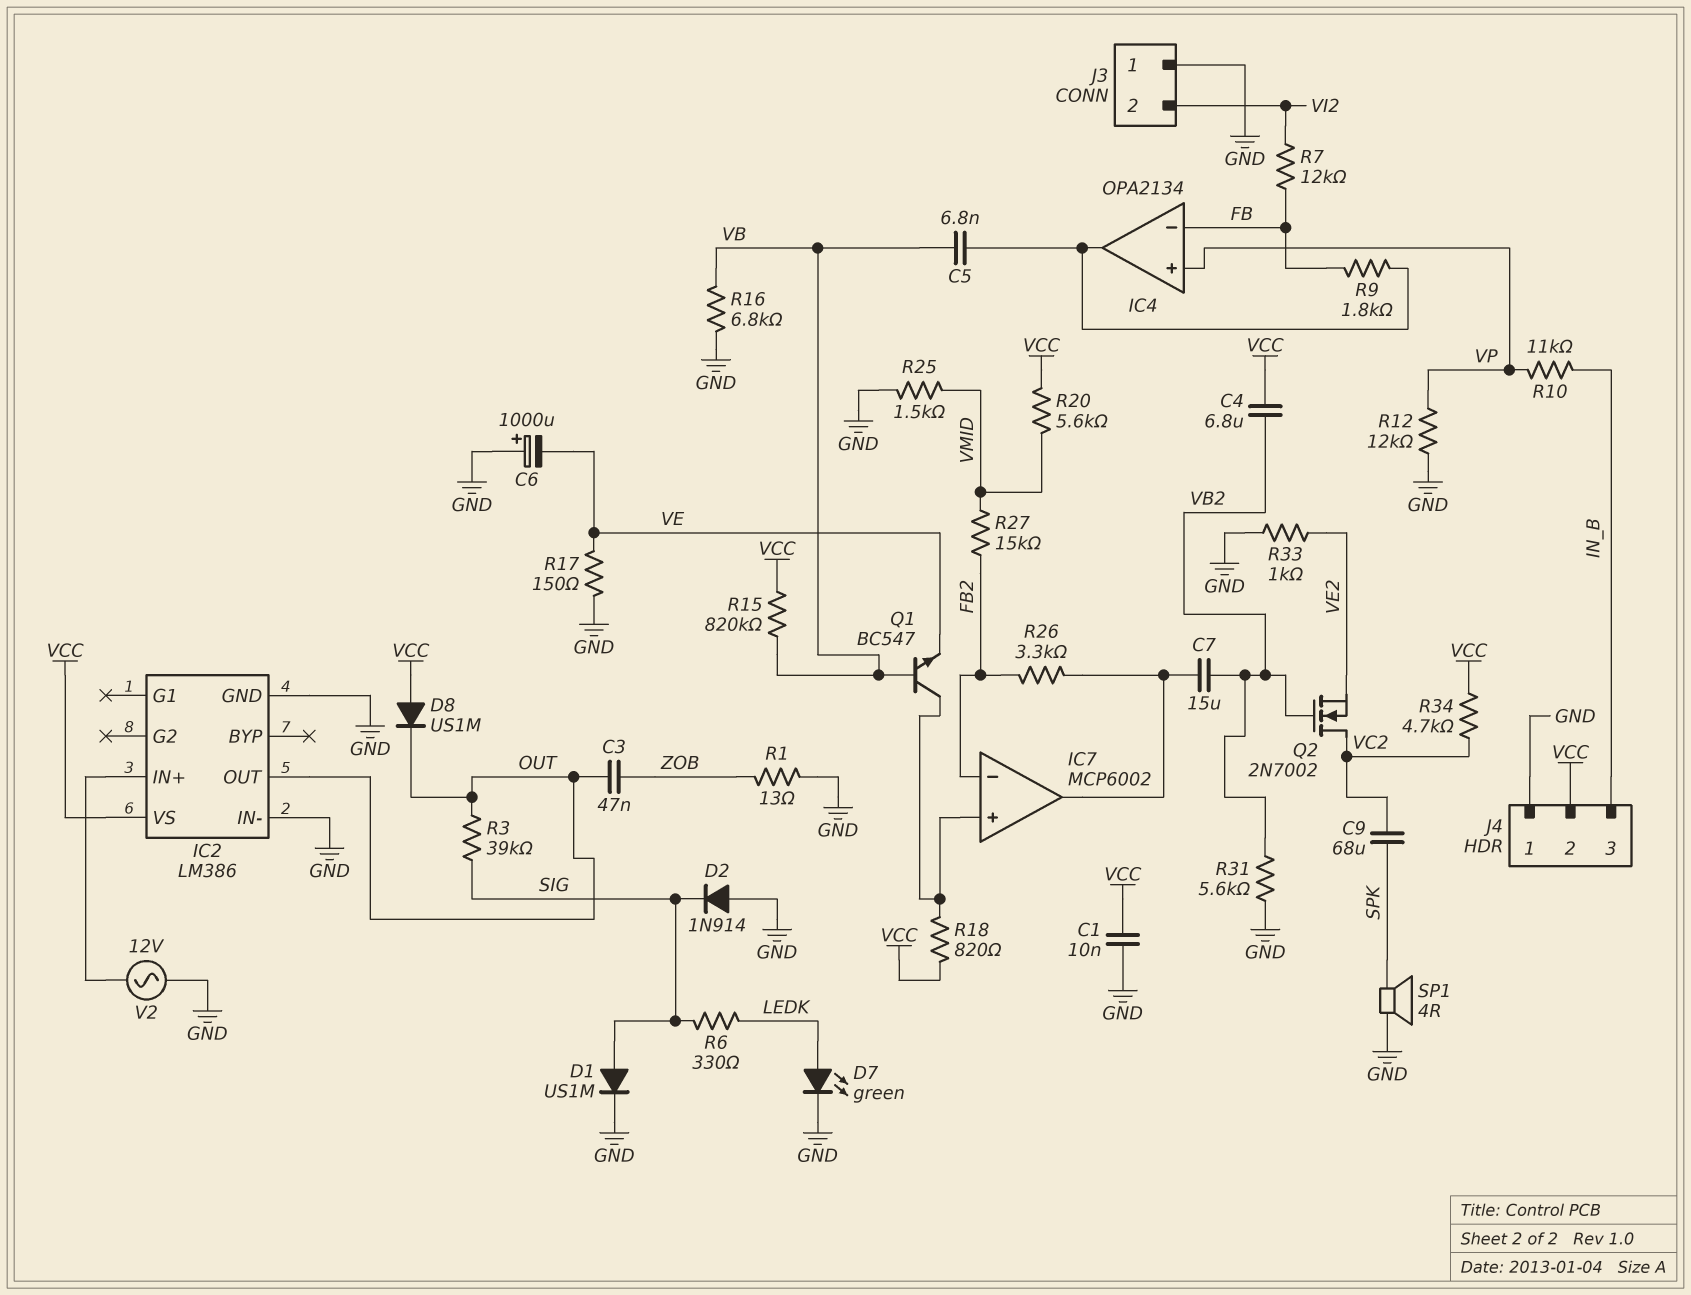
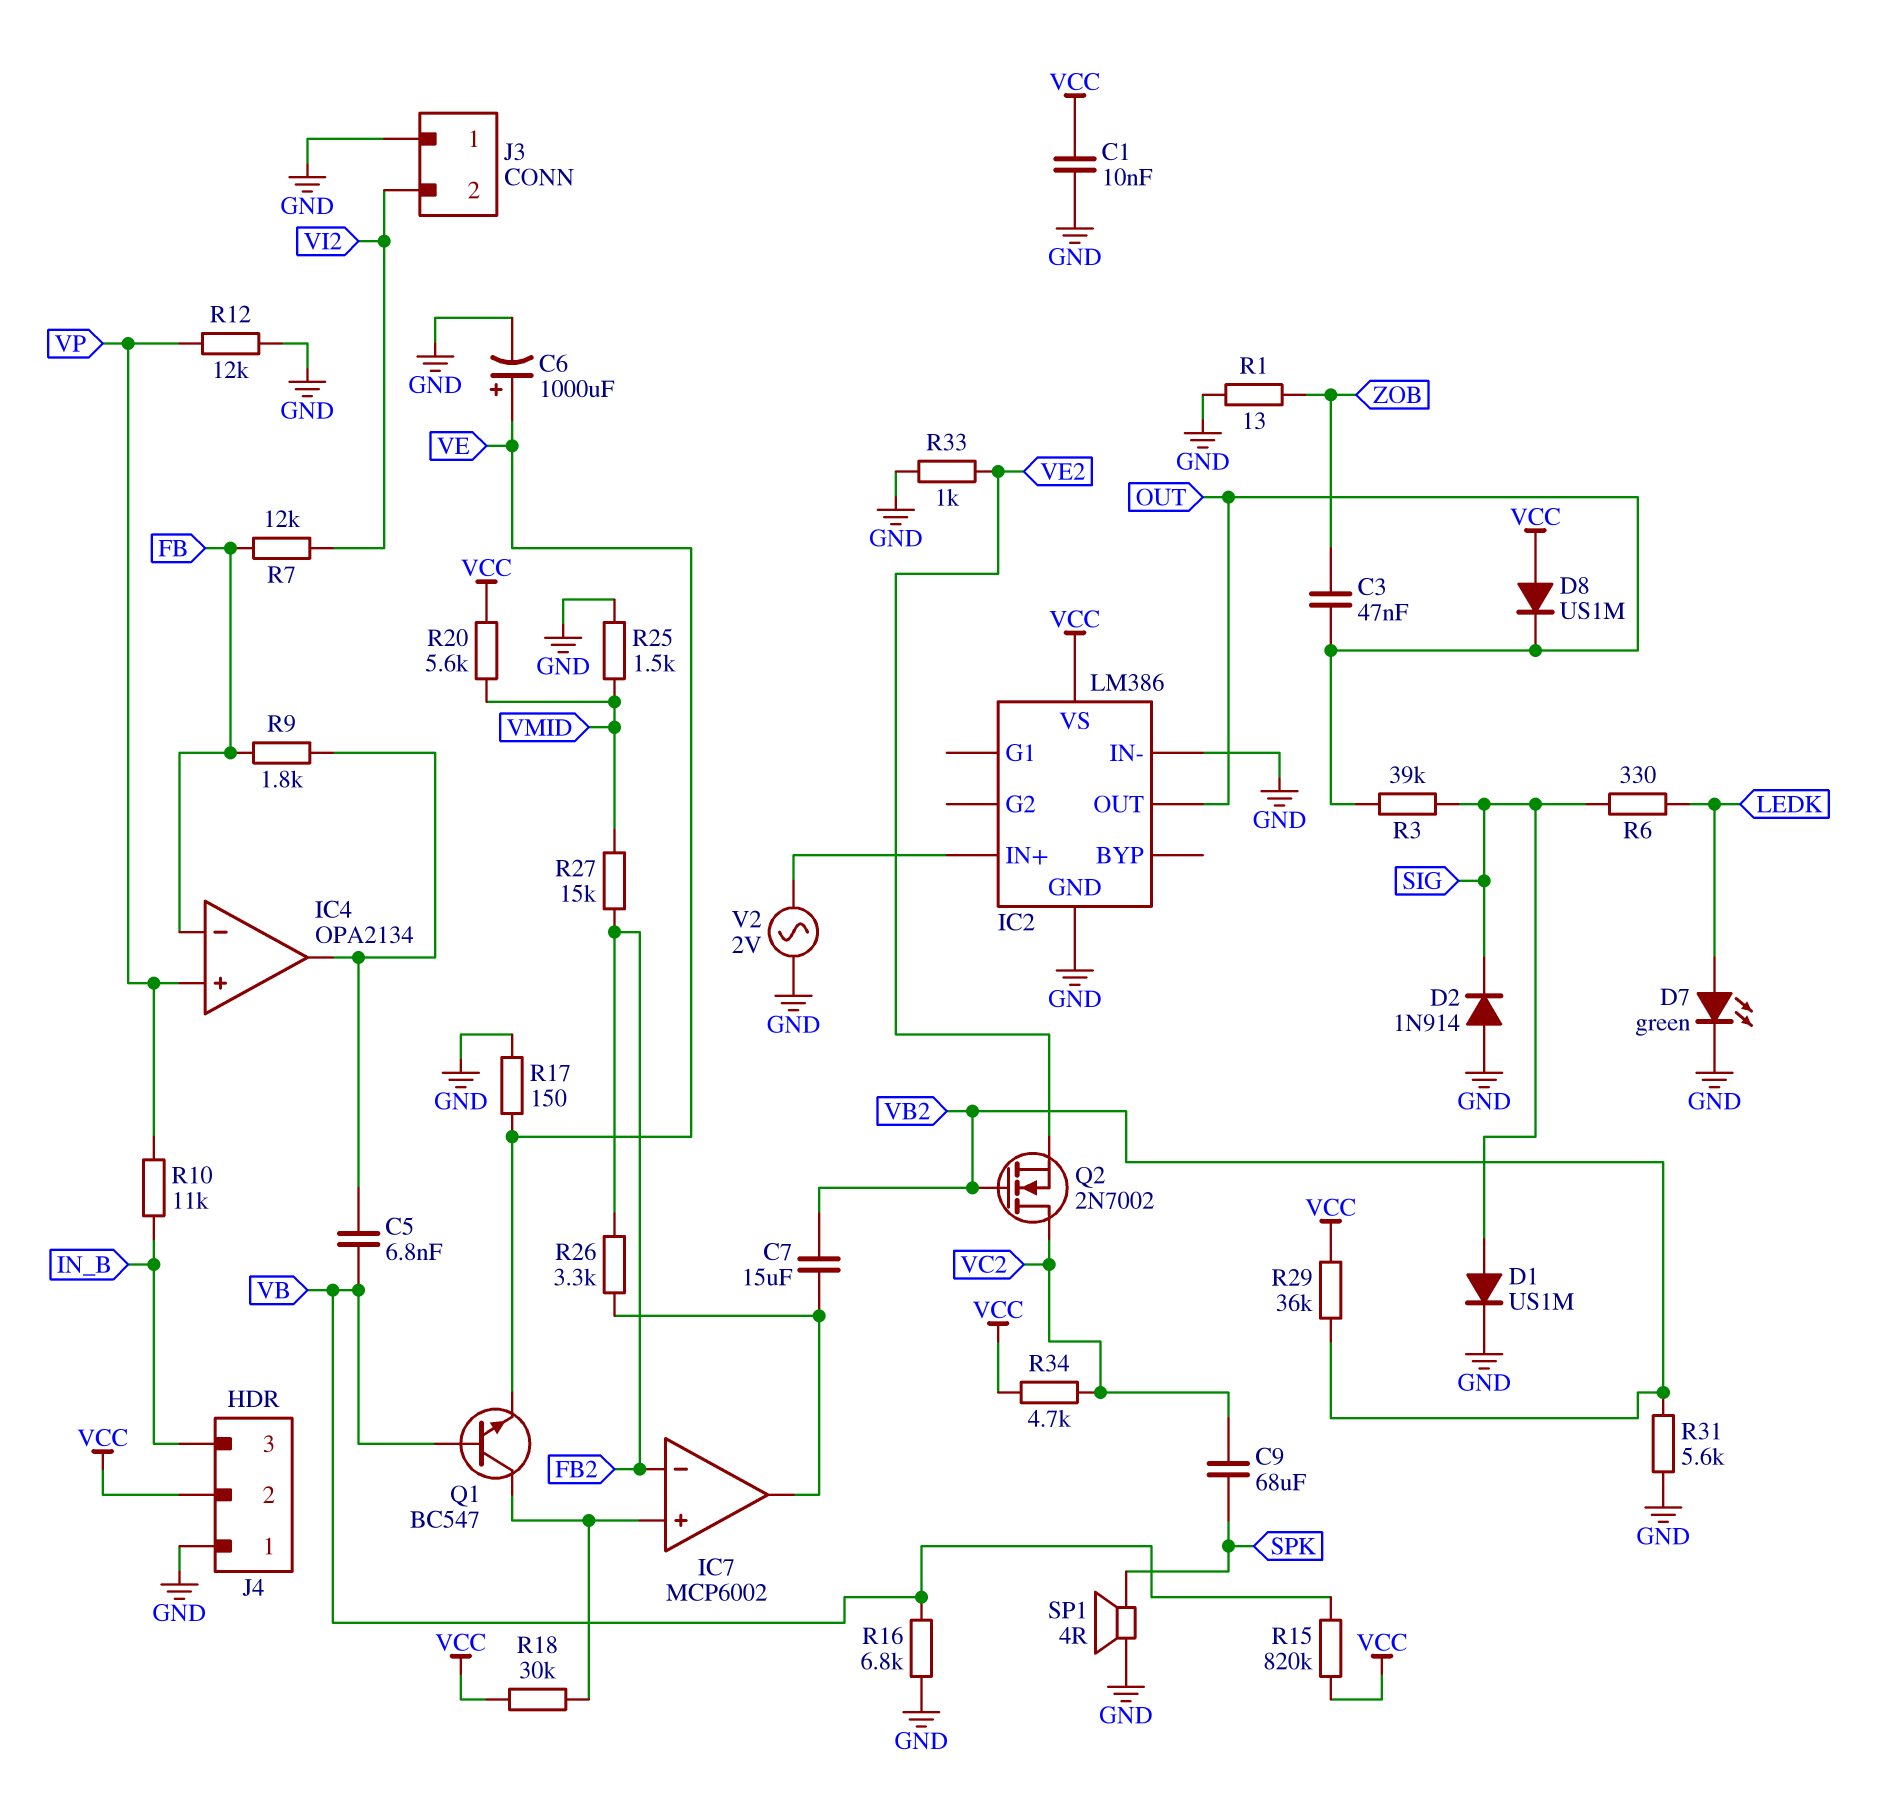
C4: 6.8uF (VB2, VCC) -> none
C6: 1000uF (plus GND, minus VE) -> 1000uF (plus VE, minus GND)
R18: 820 (IC7/in+, VCC) -> 30k (IC7/in+, VCC)
R29: none -> 36k (VB2, VCC)
V2: AC 12V (GND, IC2/IN+) -> AC 2V (GND, IC2/IN+)

